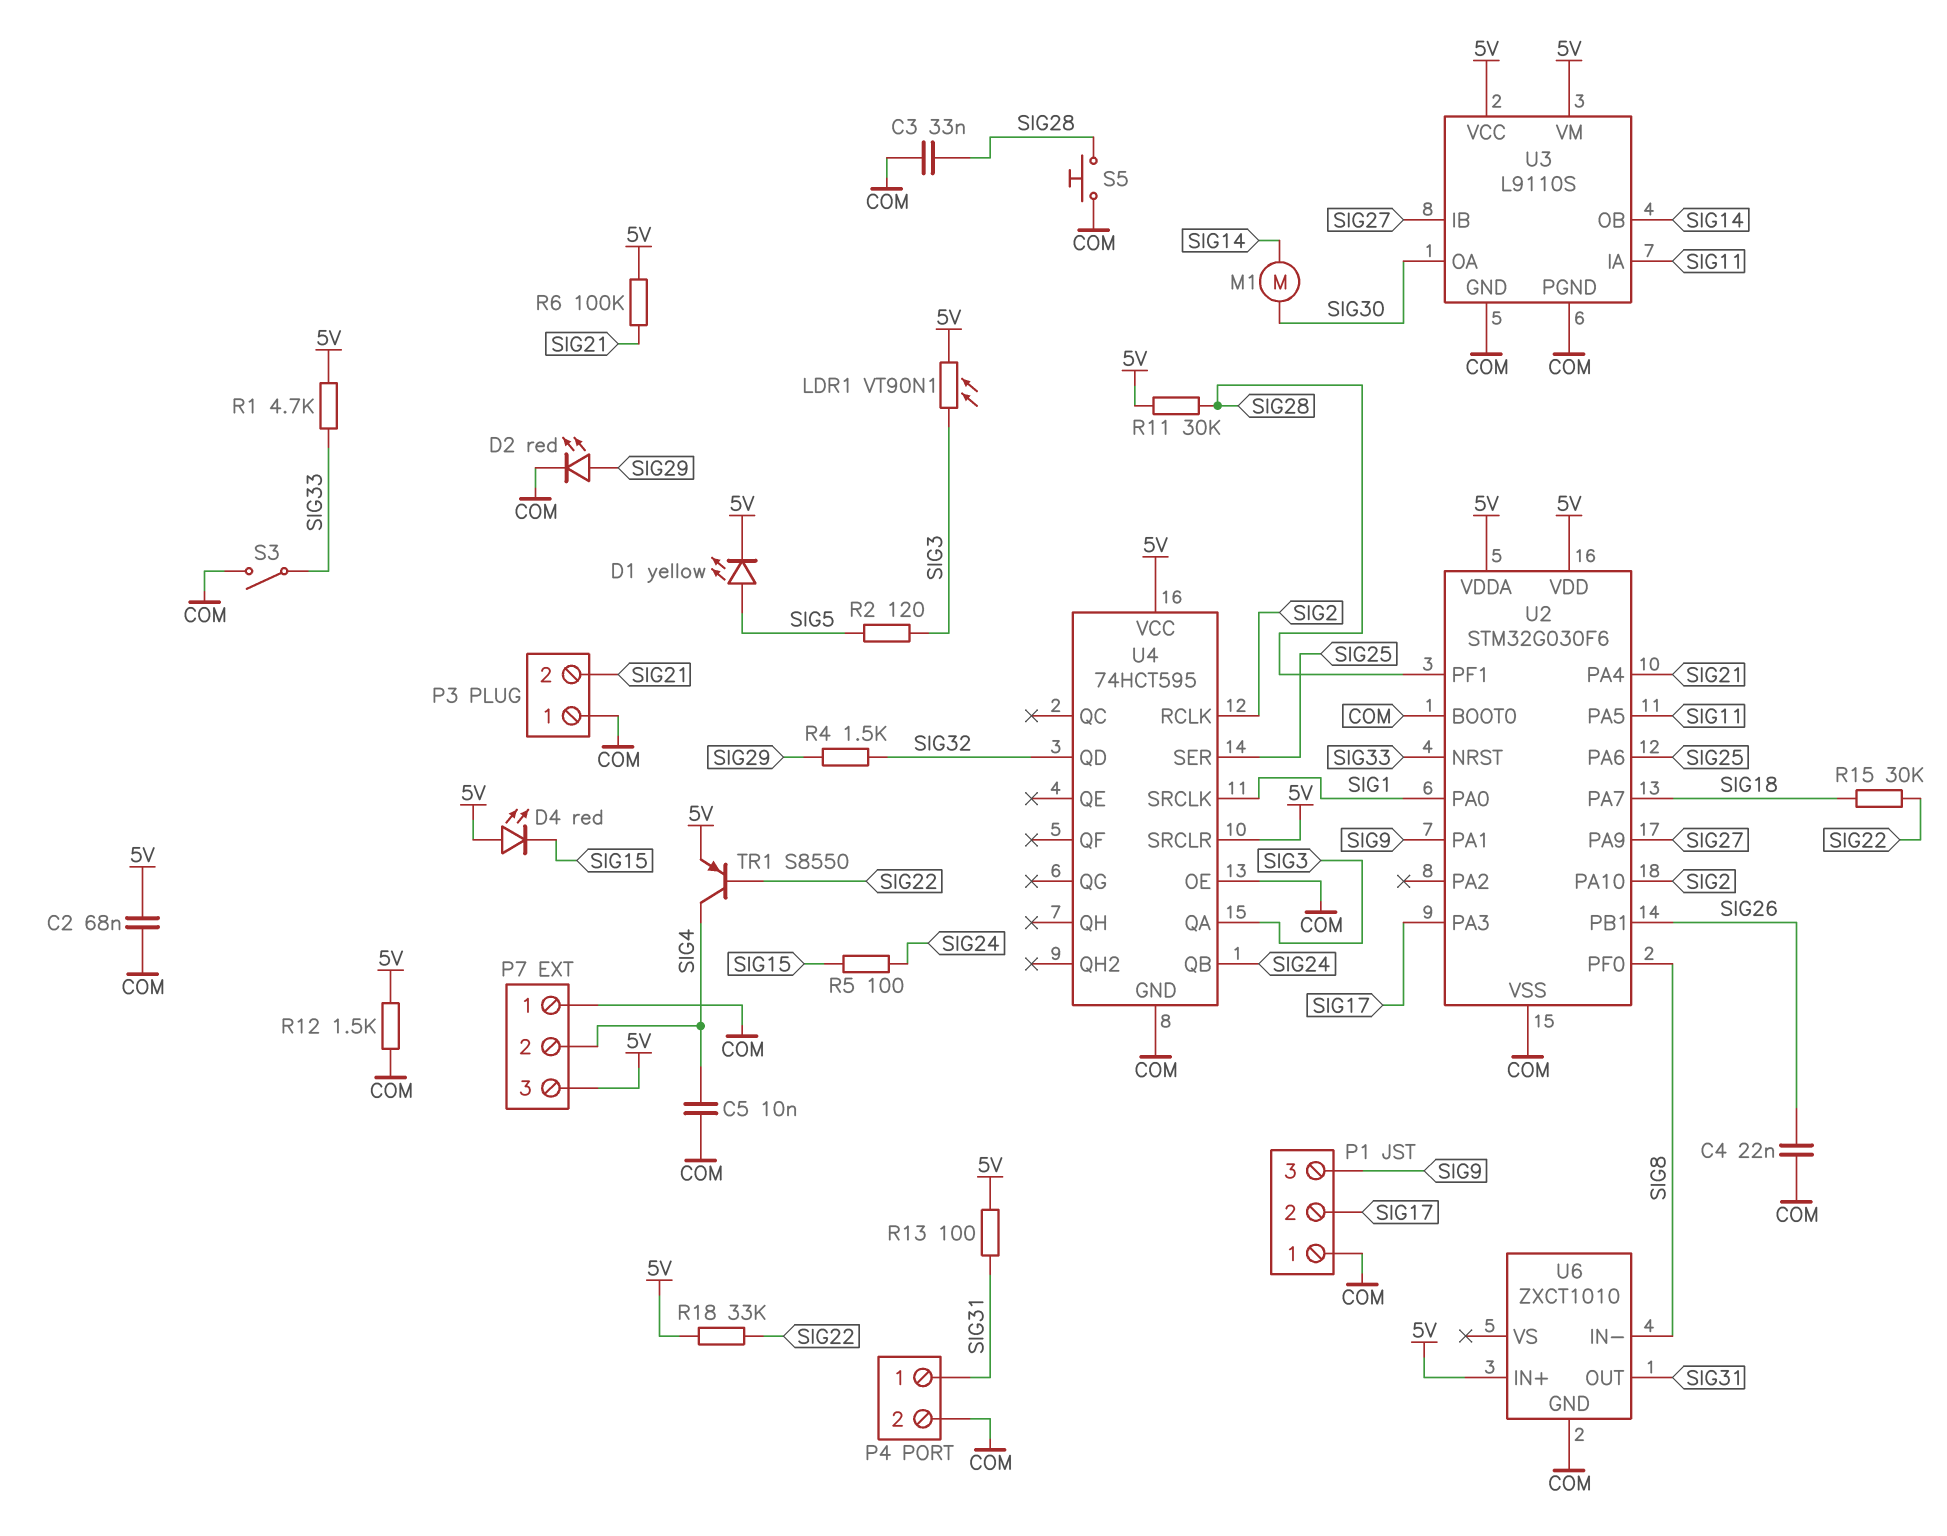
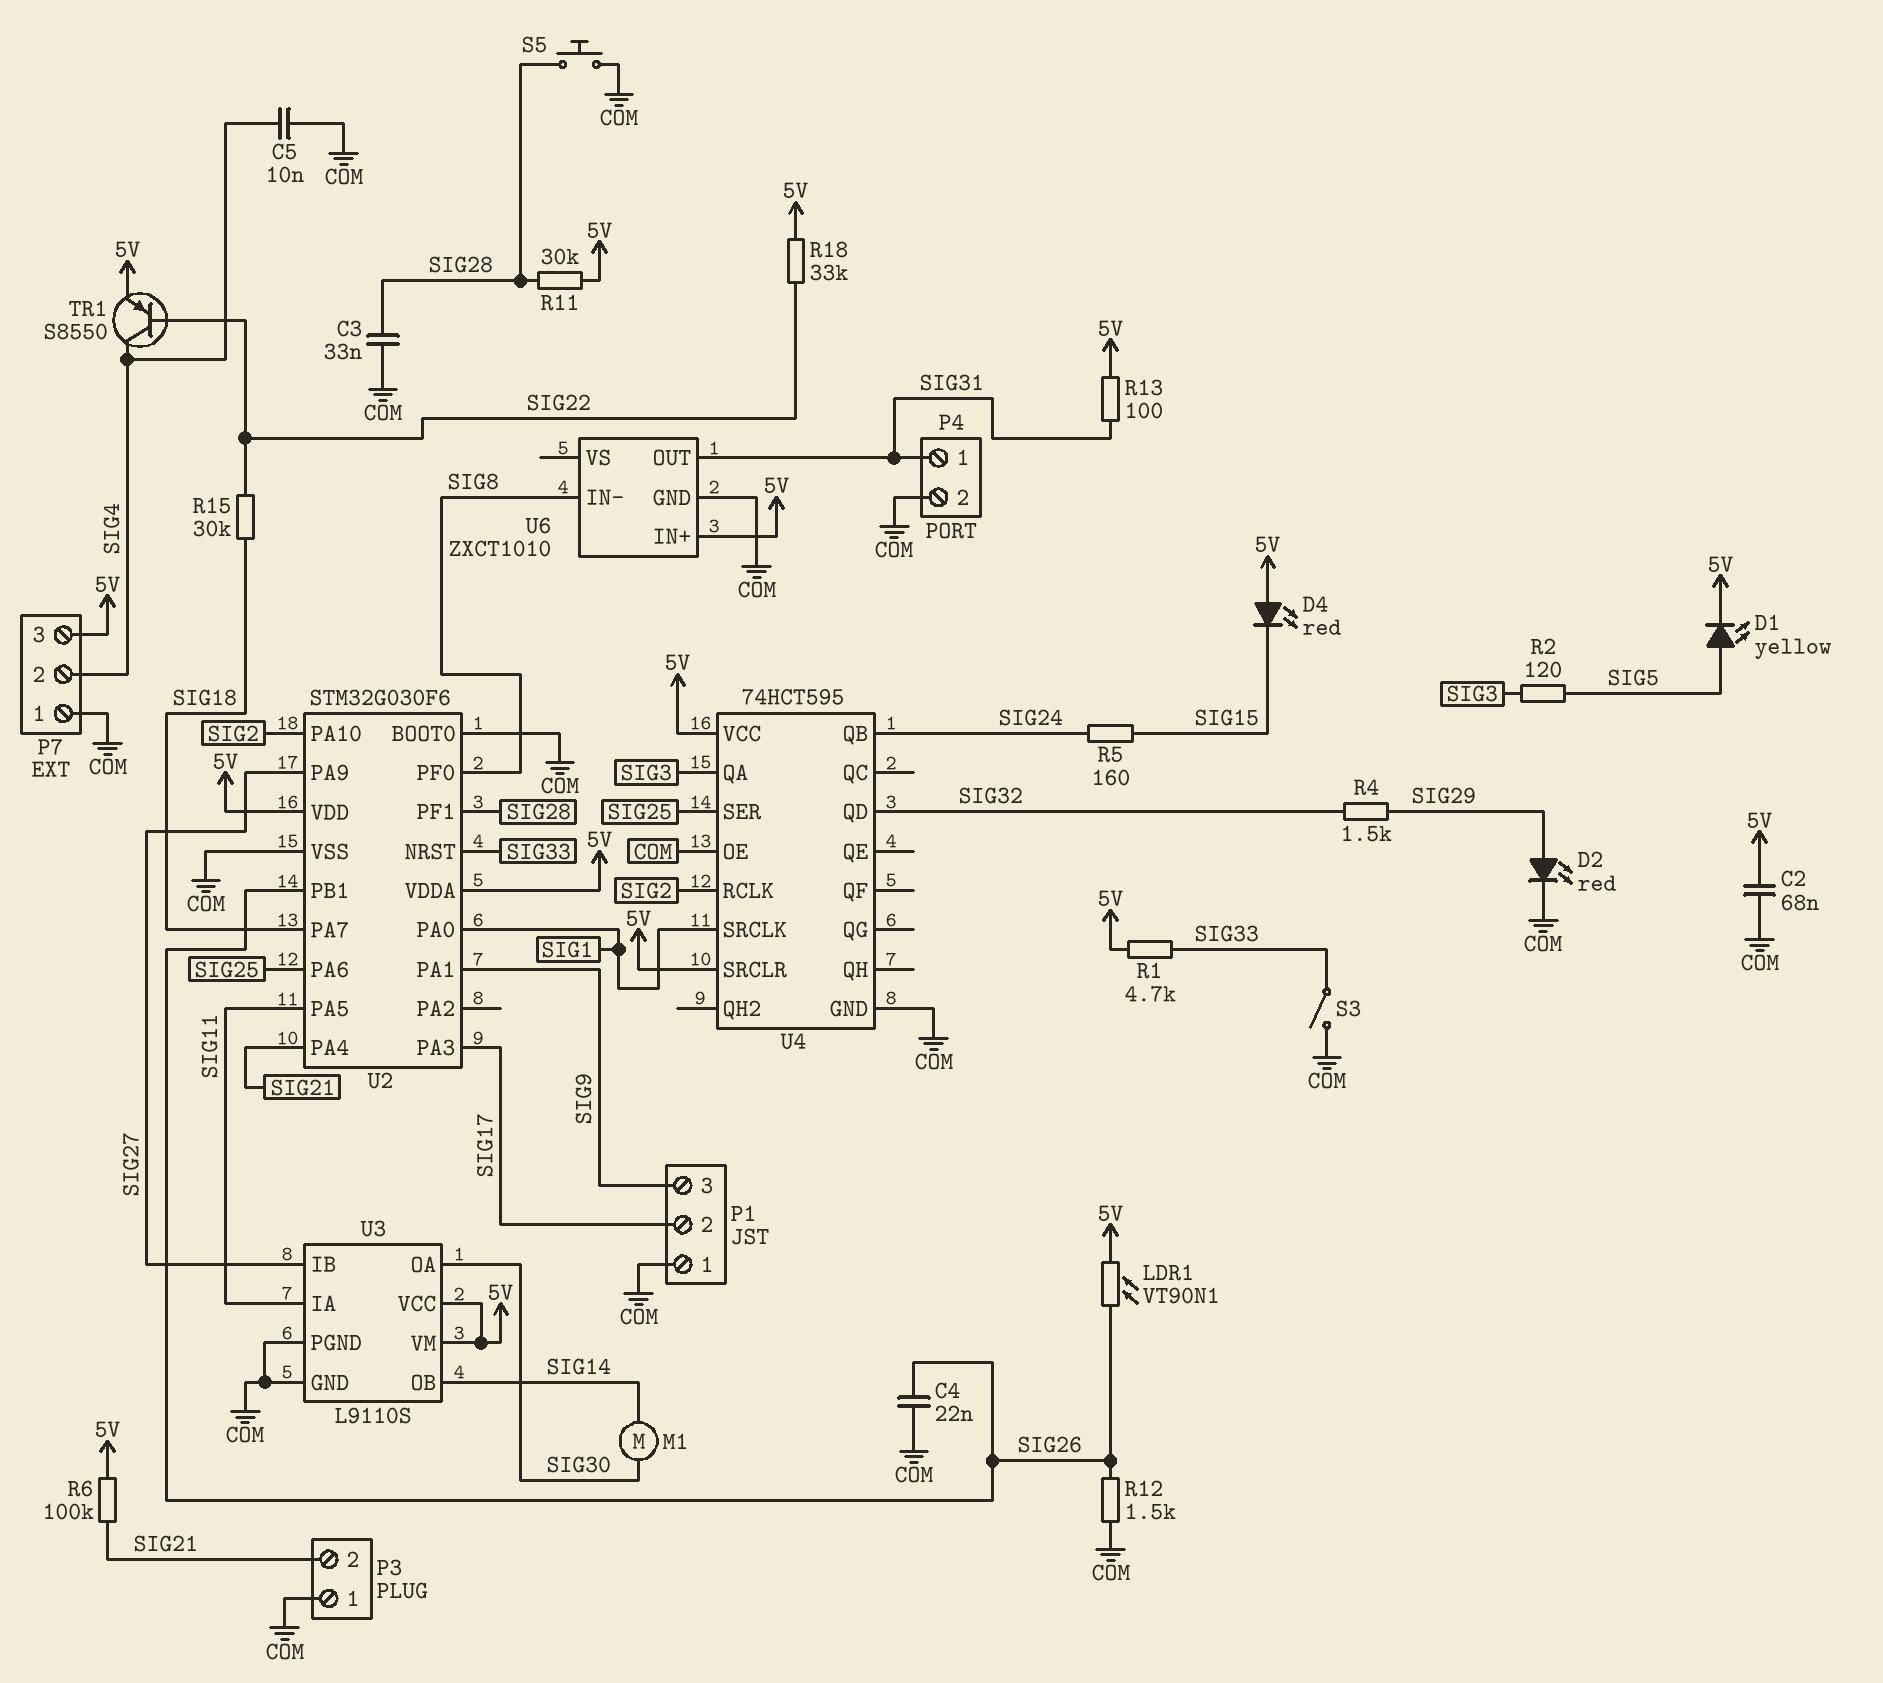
LDR1: VT90N1 (5V, SIG3) -> VT90N1 (5V, SIG26)
R5: 100 (SIG15, SIG24) -> 160 (SIG15, SIG24)
R12: 1.5k (5V, COM) -> 1.5k (COM, SIG26)

